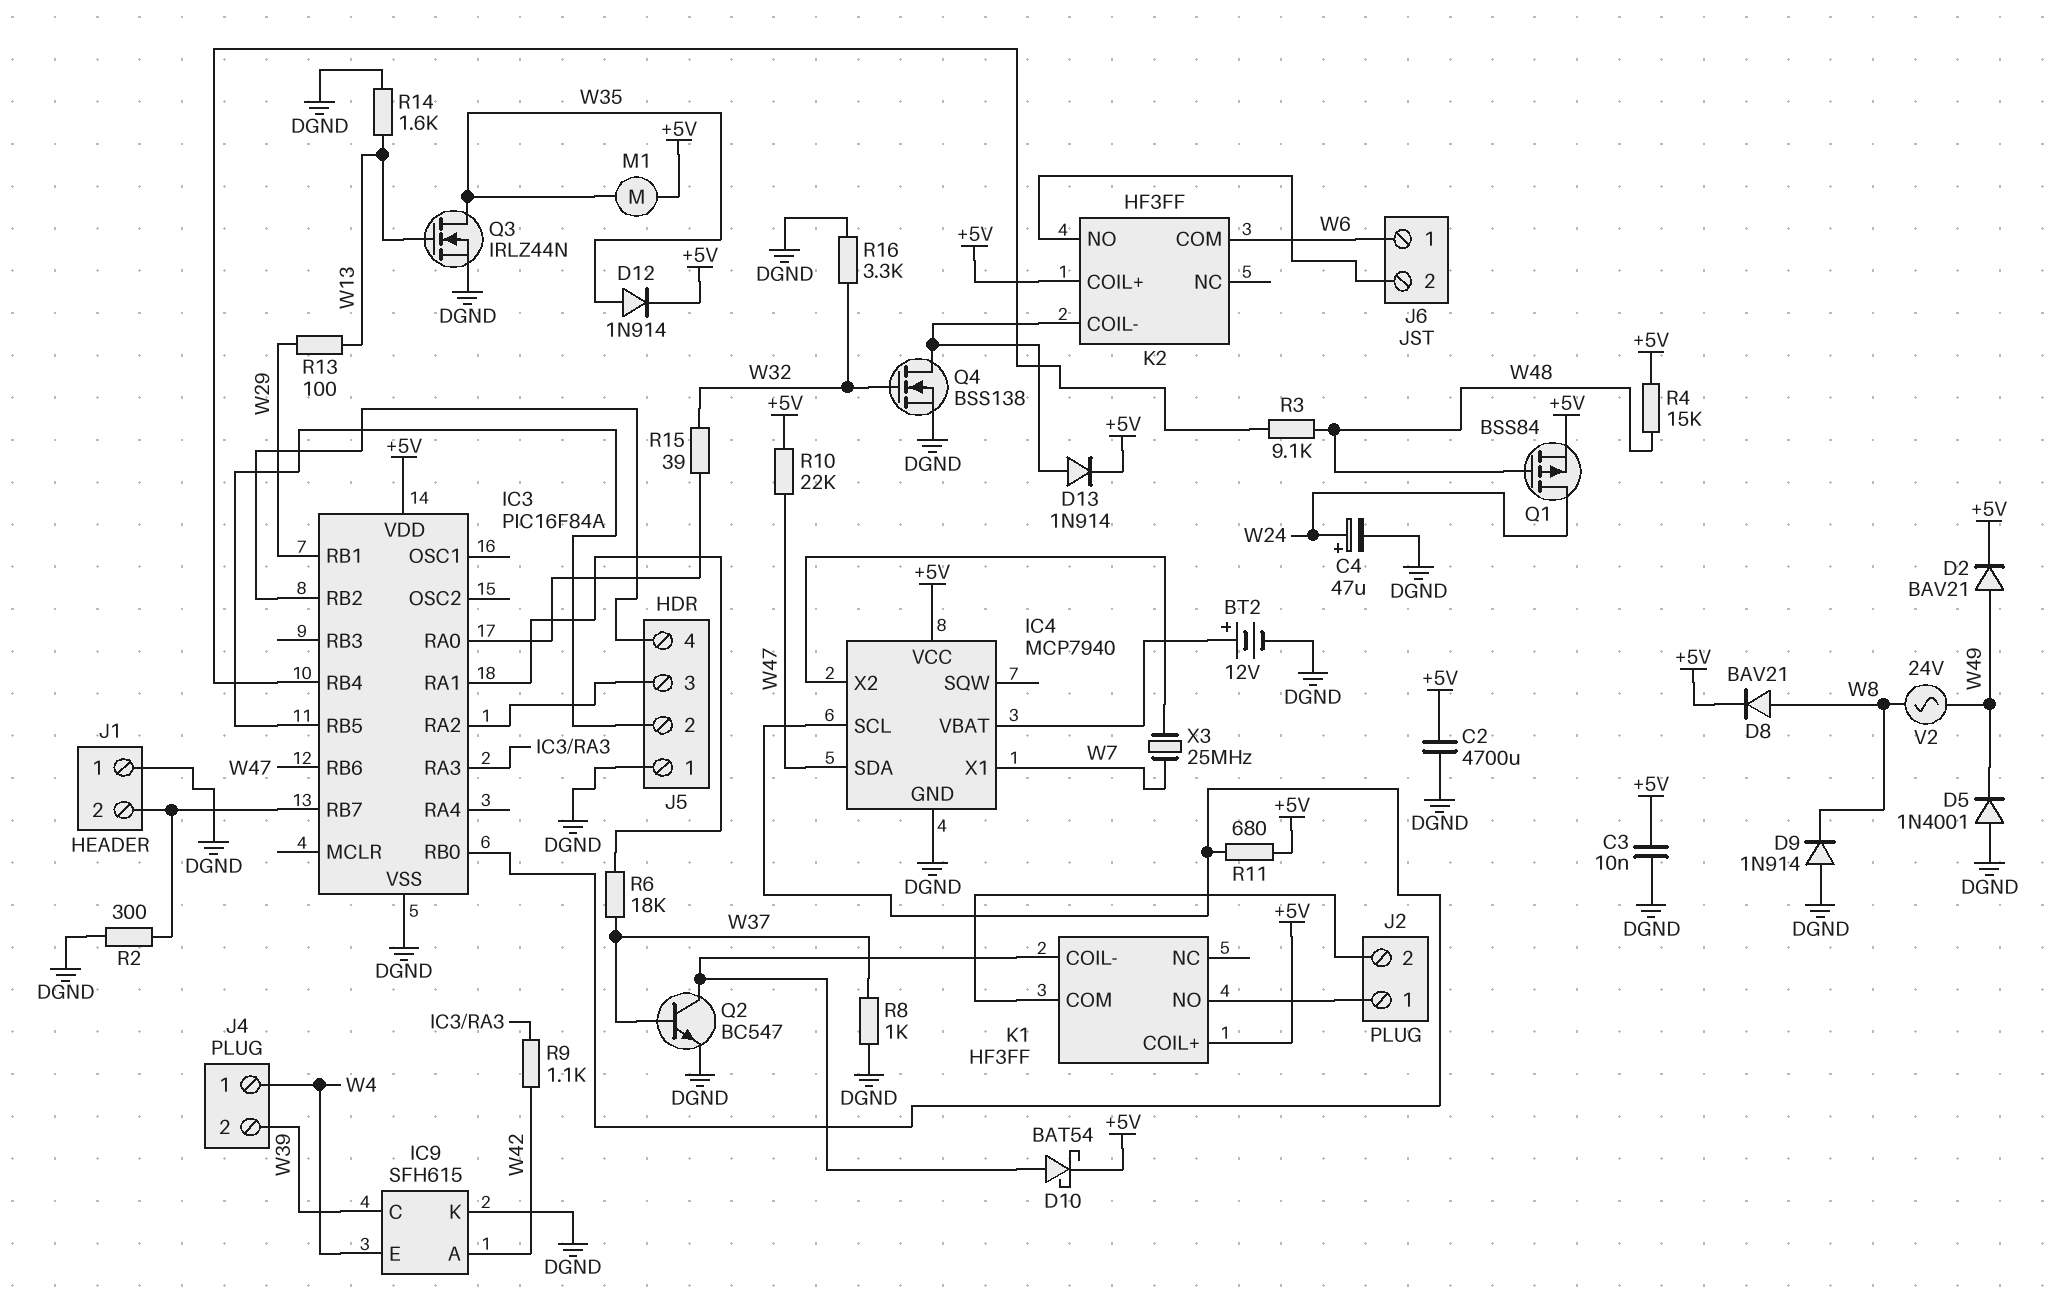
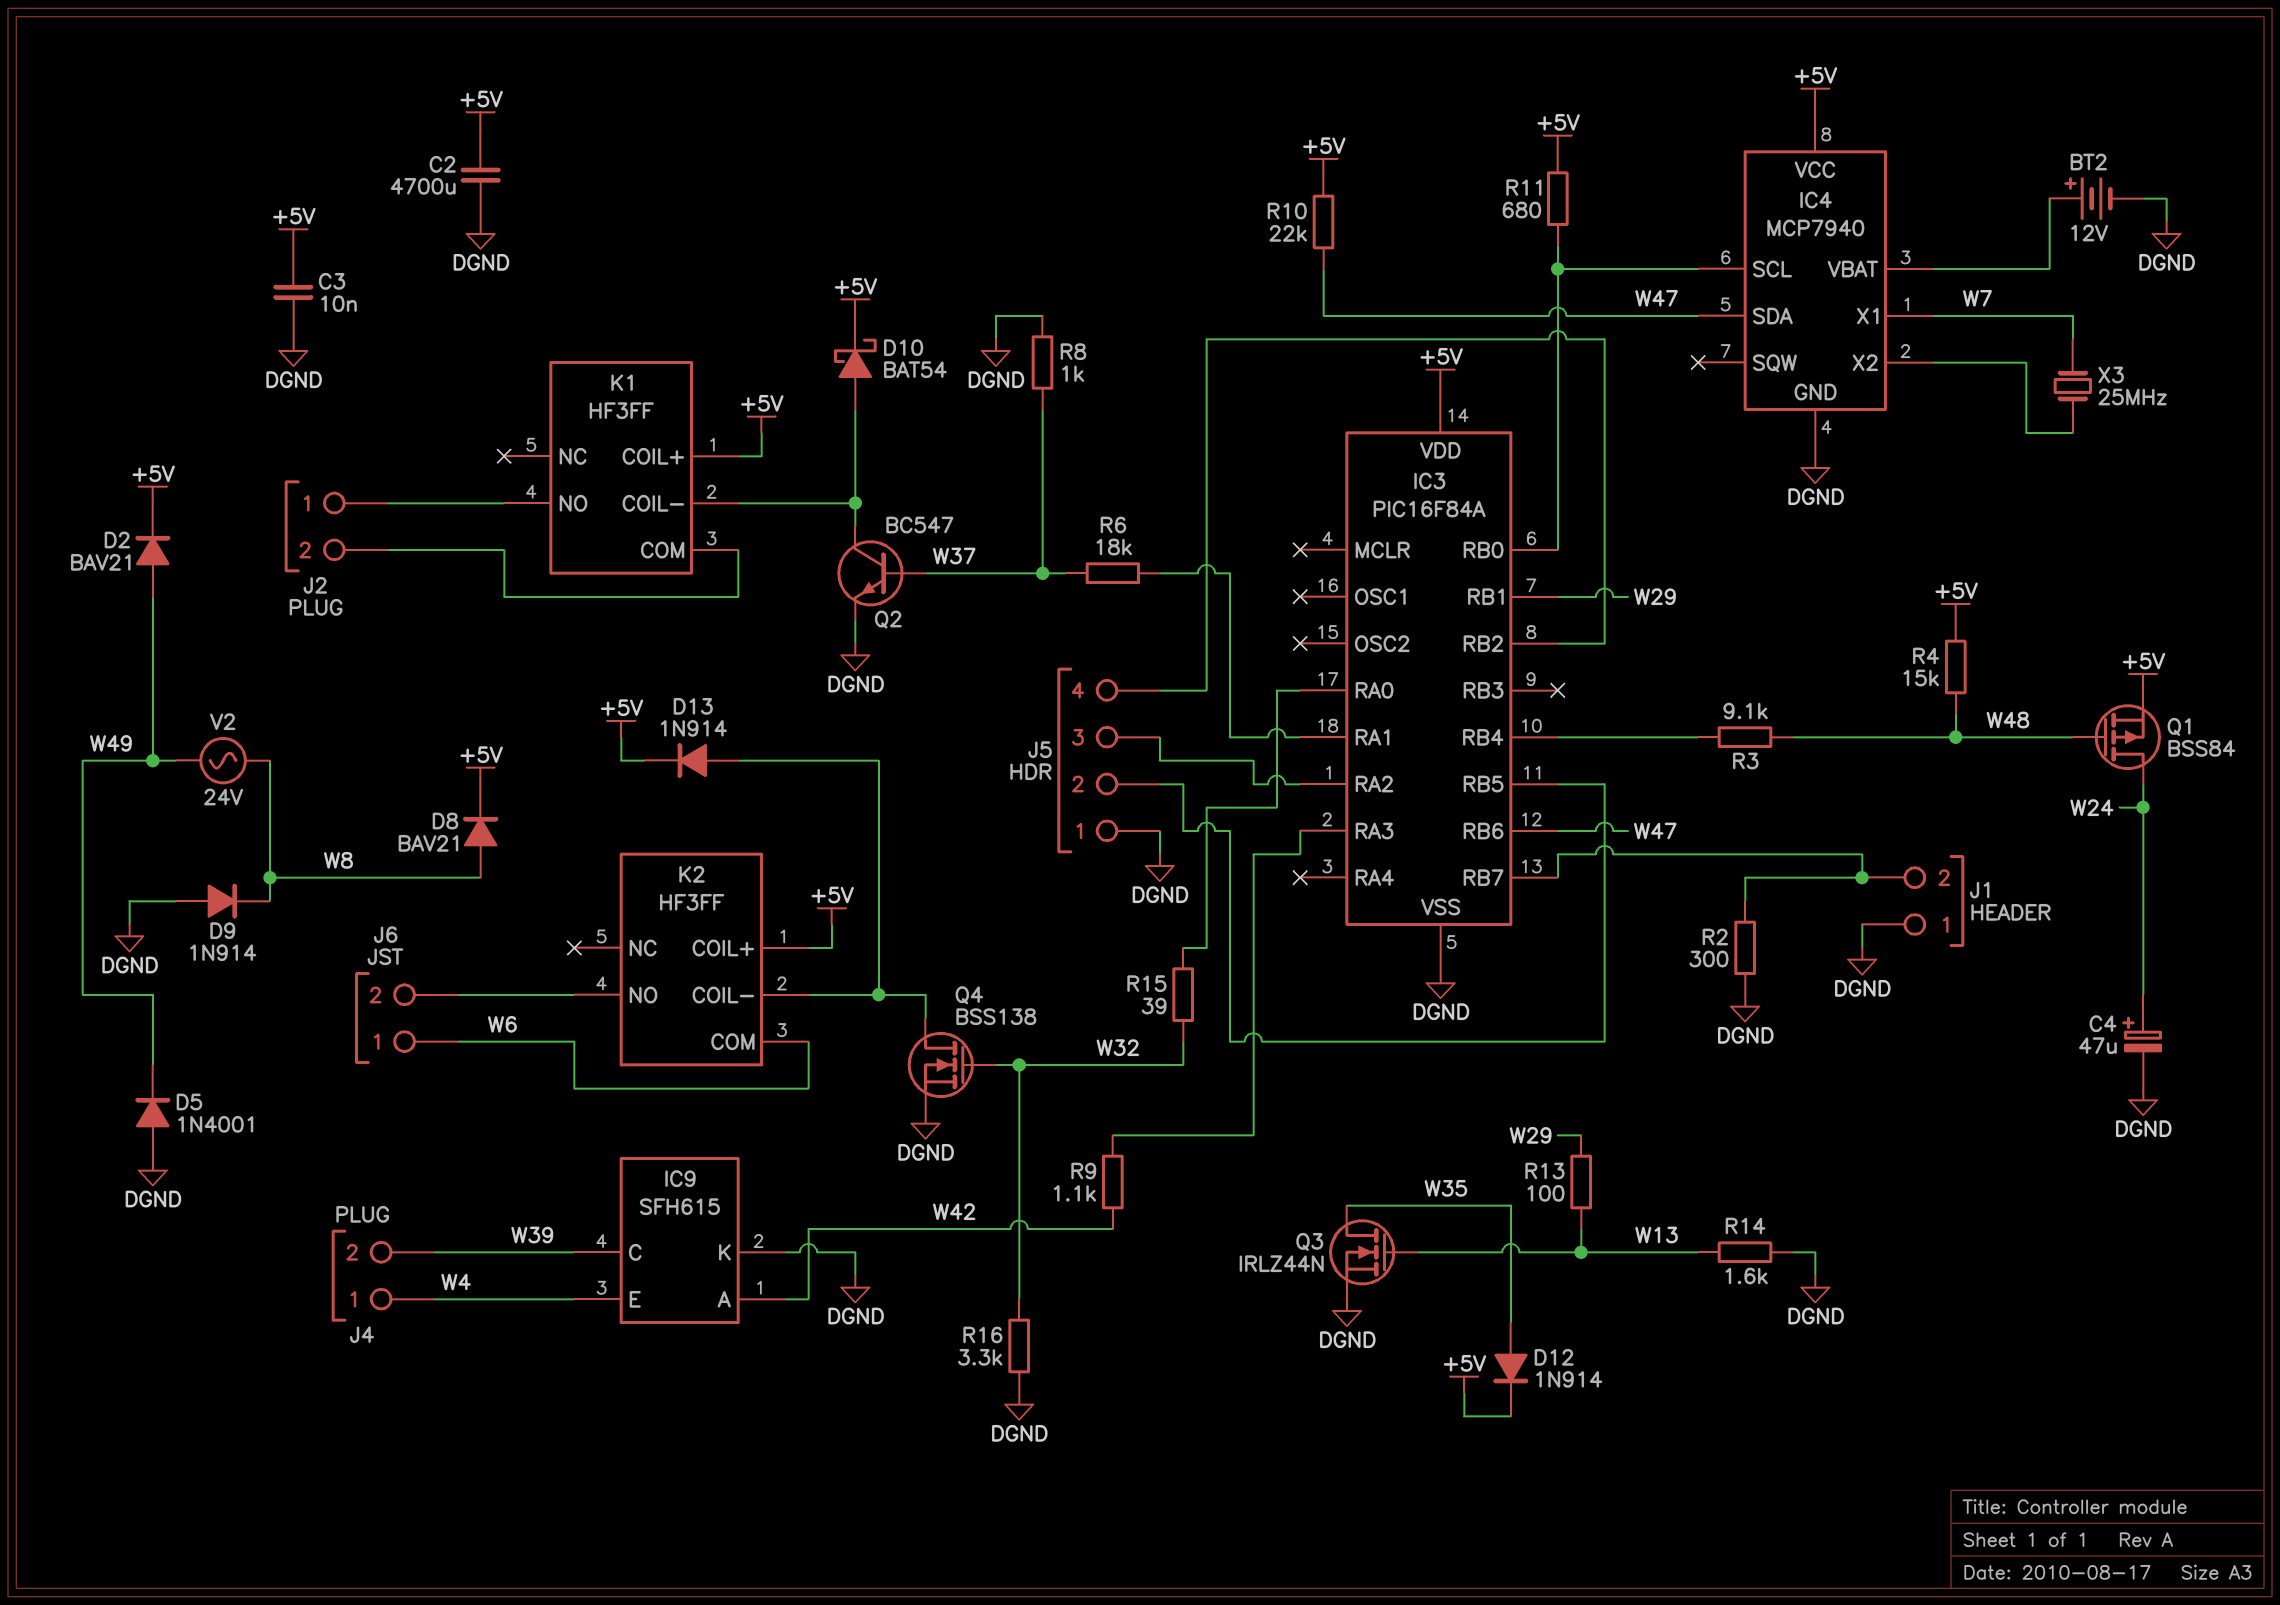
M1: motor (+5V, W35) -> none

